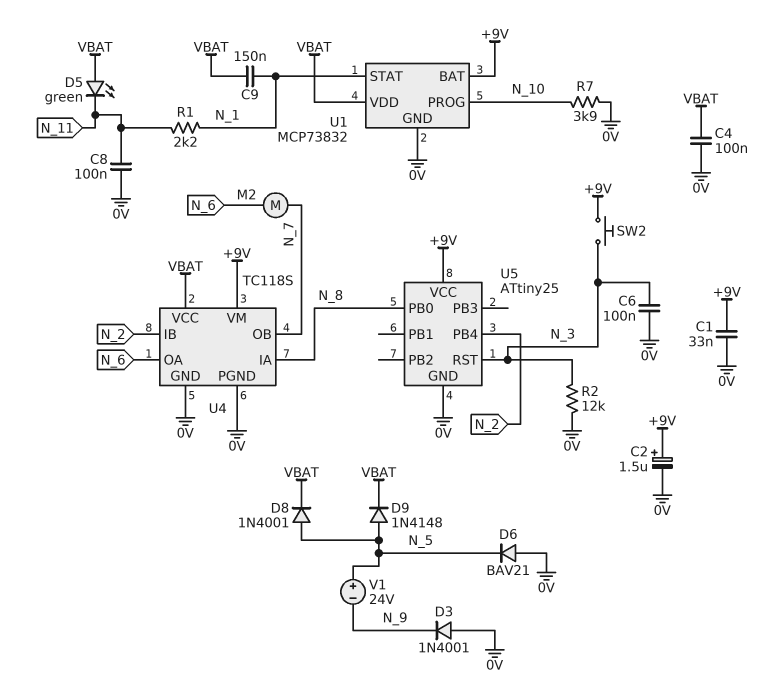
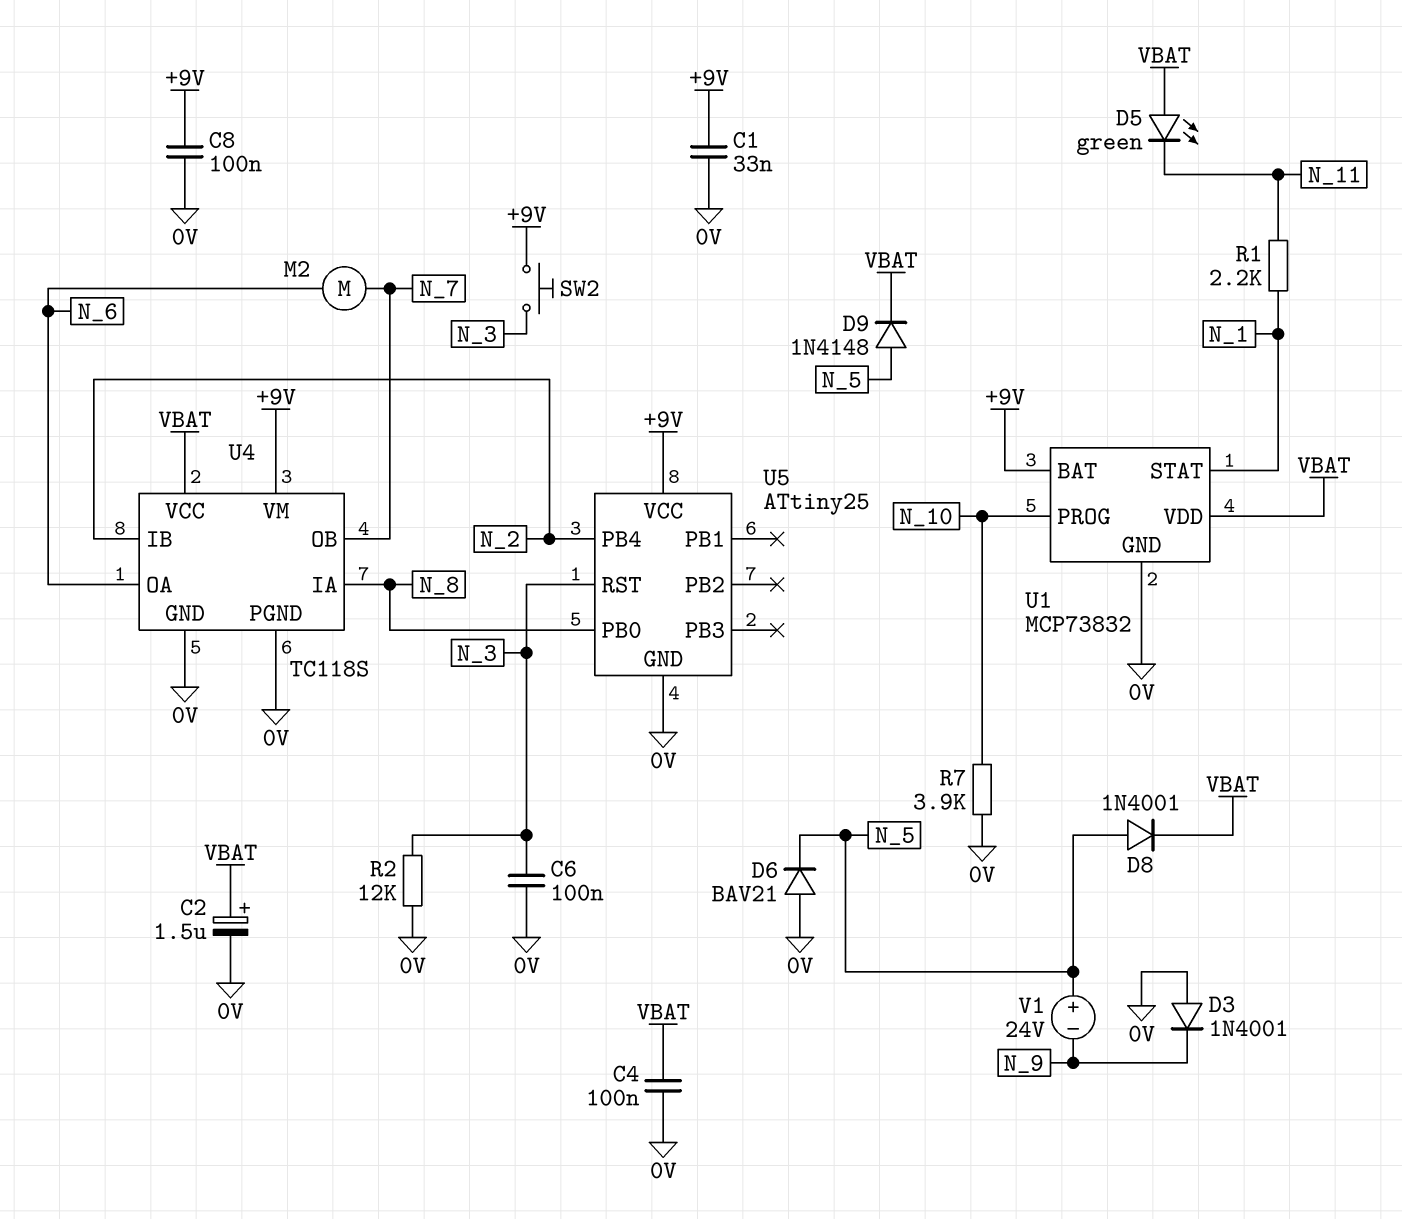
C2: 1.5uF (plus +9V, minus 0V) -> 1.5uF (plus VBAT, minus 0V)
C8: 100nF (0V, N_11) -> 100nF (+9V, 0V)
C9: 150nF (N_1, VBAT) -> none

